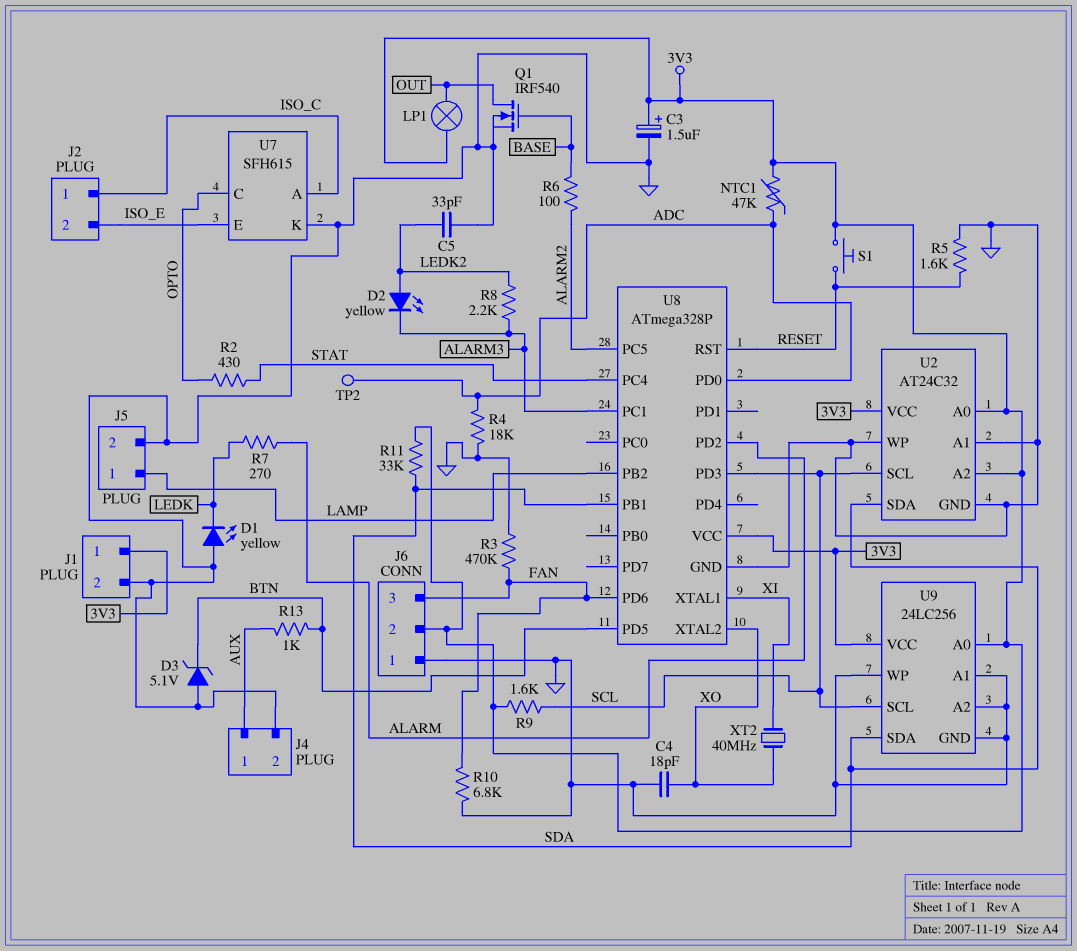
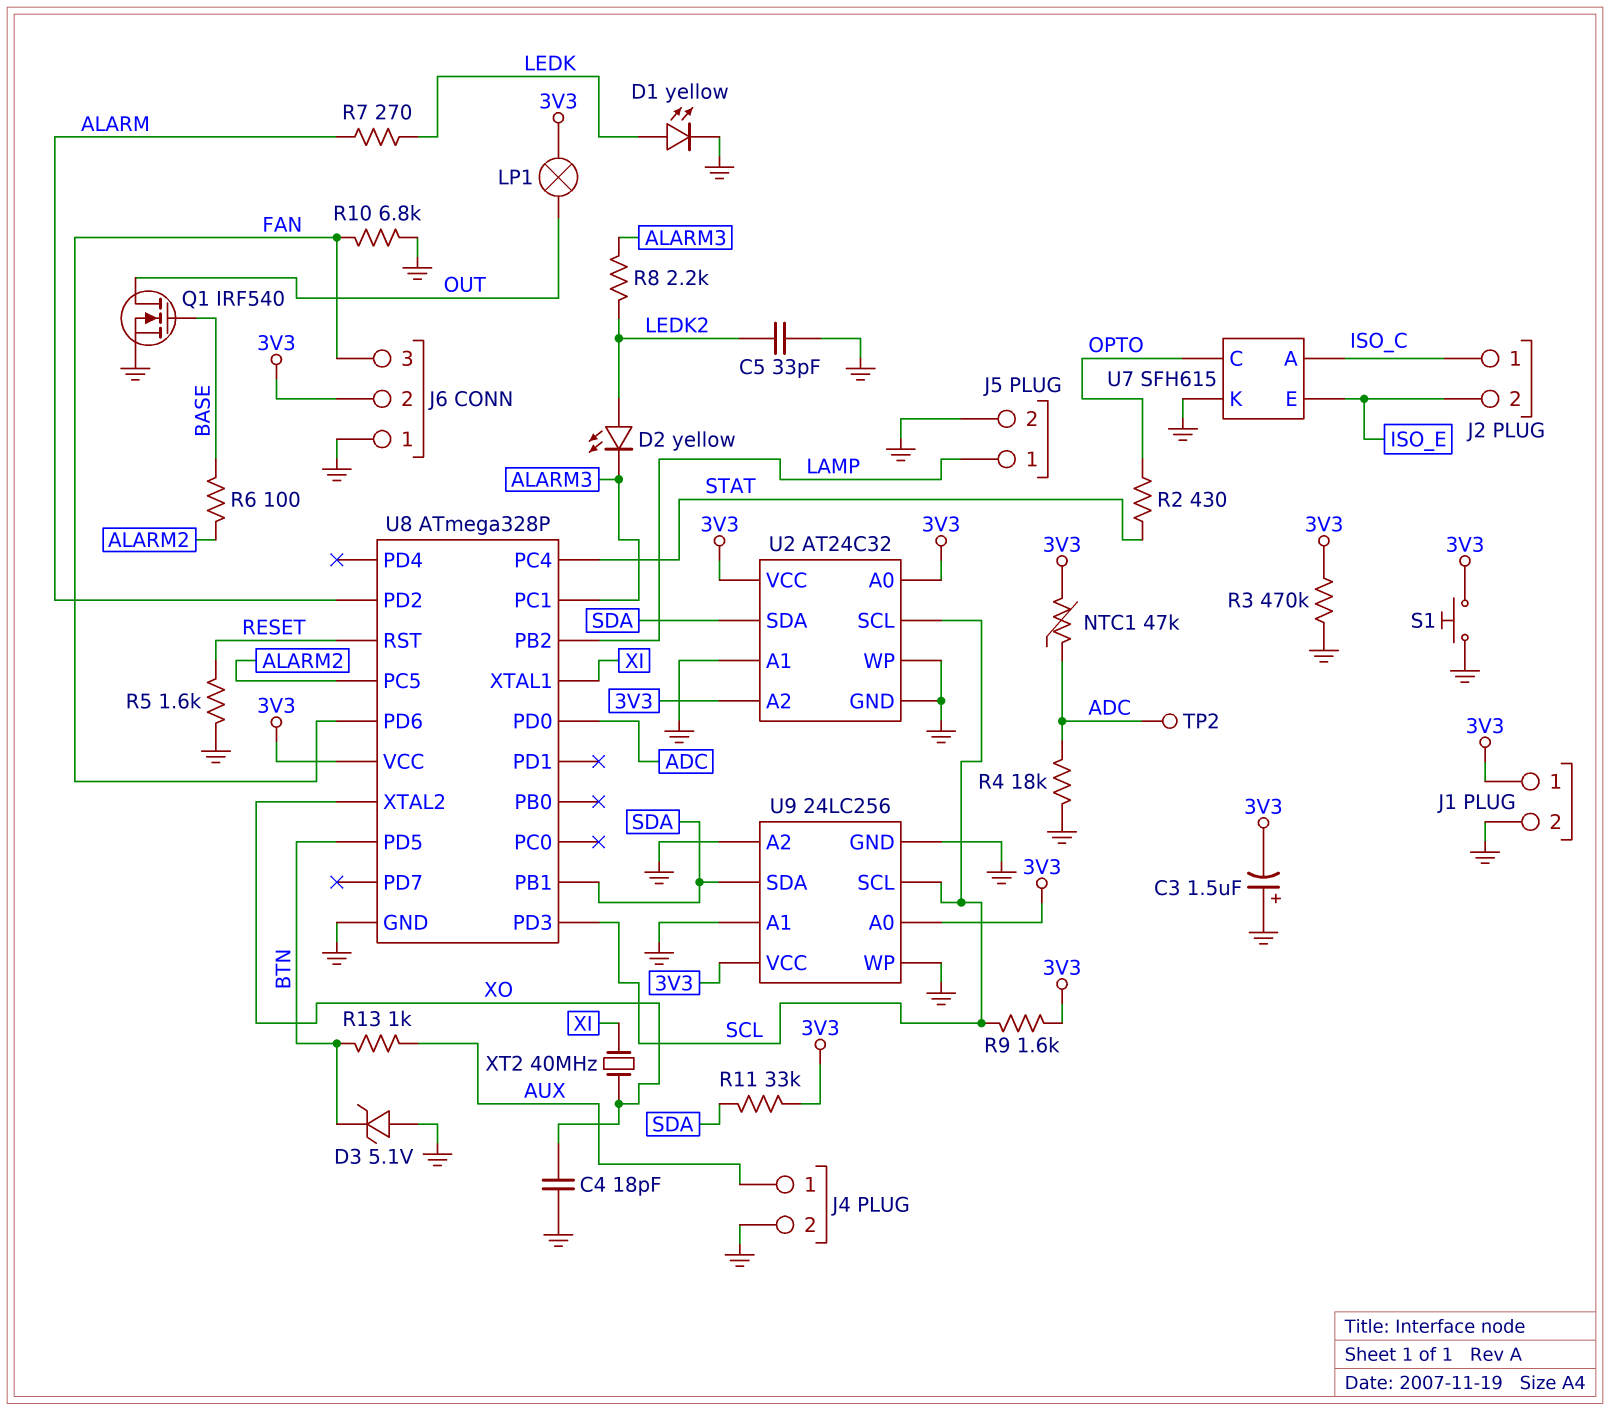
C3: 1.5uF (plus 3V3, minus GND) -> 1.5uF (plus GND, minus 3V3)
D1: LED yellow (A GND, K LEDK) -> LED yellow (A LEDK, K GND)
R3: 470k (FAN, GND) -> 470k (3V3, GND)
S1: button (3V3, RESET) -> button (3V3, GND)

